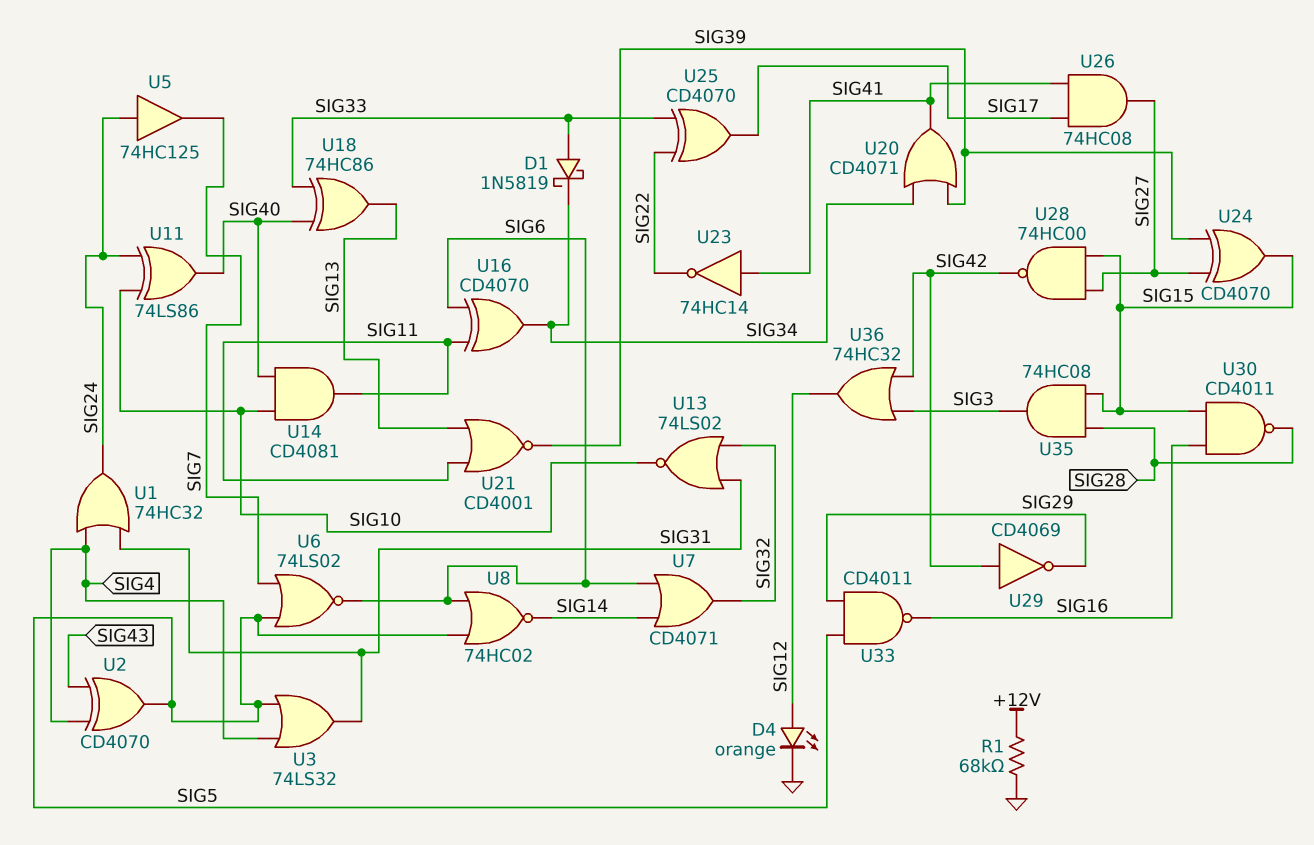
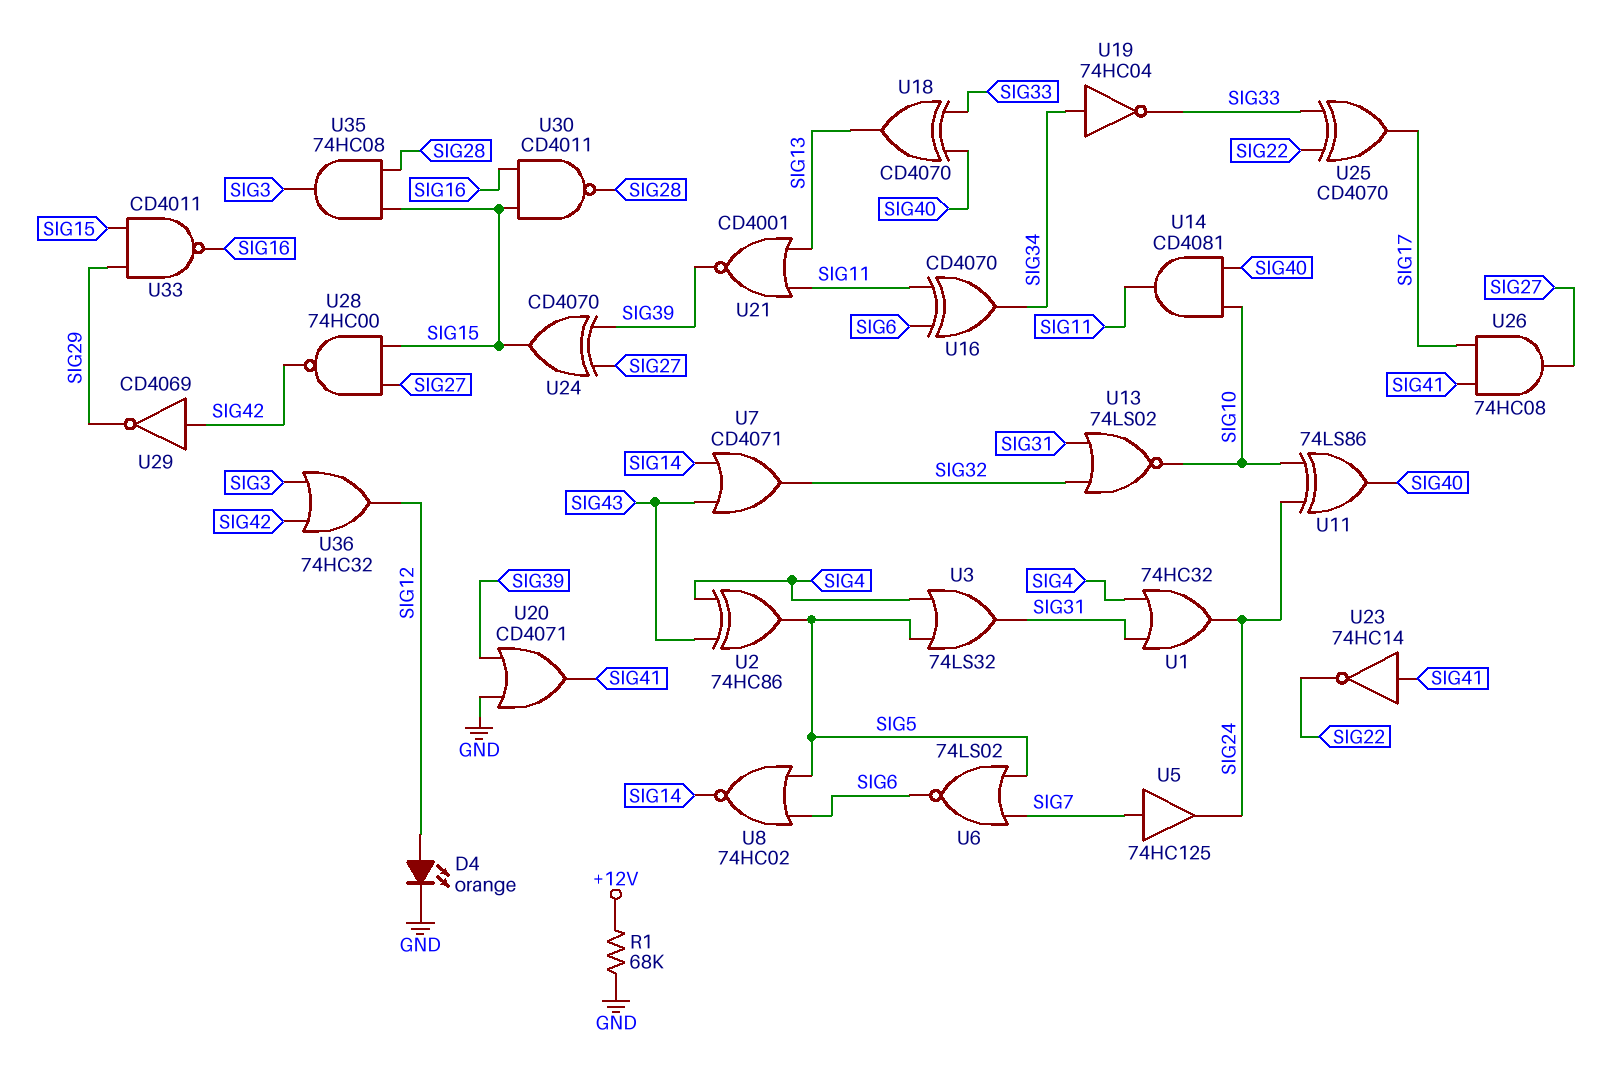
D1: schottky 1N5819 (A SIG33, K SIG34) -> none
U2: XOR CD4070 (in SIG4, in SIG43, out SIG5) -> XOR 74HC86 (in SIG4, in SIG43, out SIG5)
U5: buffer 74HC125 (in SIG24, out SIG7) -> buffer 74HC125 (in SIG7, out SIG24)
U7: OR CD4071 (in SIG6, in SIG14, out SIG32) -> OR CD4071 (in SIG14, in SIG43, out SIG32)
U18: XOR 74HC86 (in SIG33, in SIG40, out SIG13) -> XOR CD4070 (in SIG33, in SIG40, out SIG13)
U19: none -> NOT 74HC04 (in SIG34, out SIG33)
U20: OR CD4071 (in SIG34, in SIG39, out SIG41) -> OR CD4071 (in GND, in SIG39, out SIG41)
U33: NAND CD4011 (in SIG5, in SIG29, out SIG16) -> NAND CD4011 (in SIG15, in SIG29, out SIG16)

